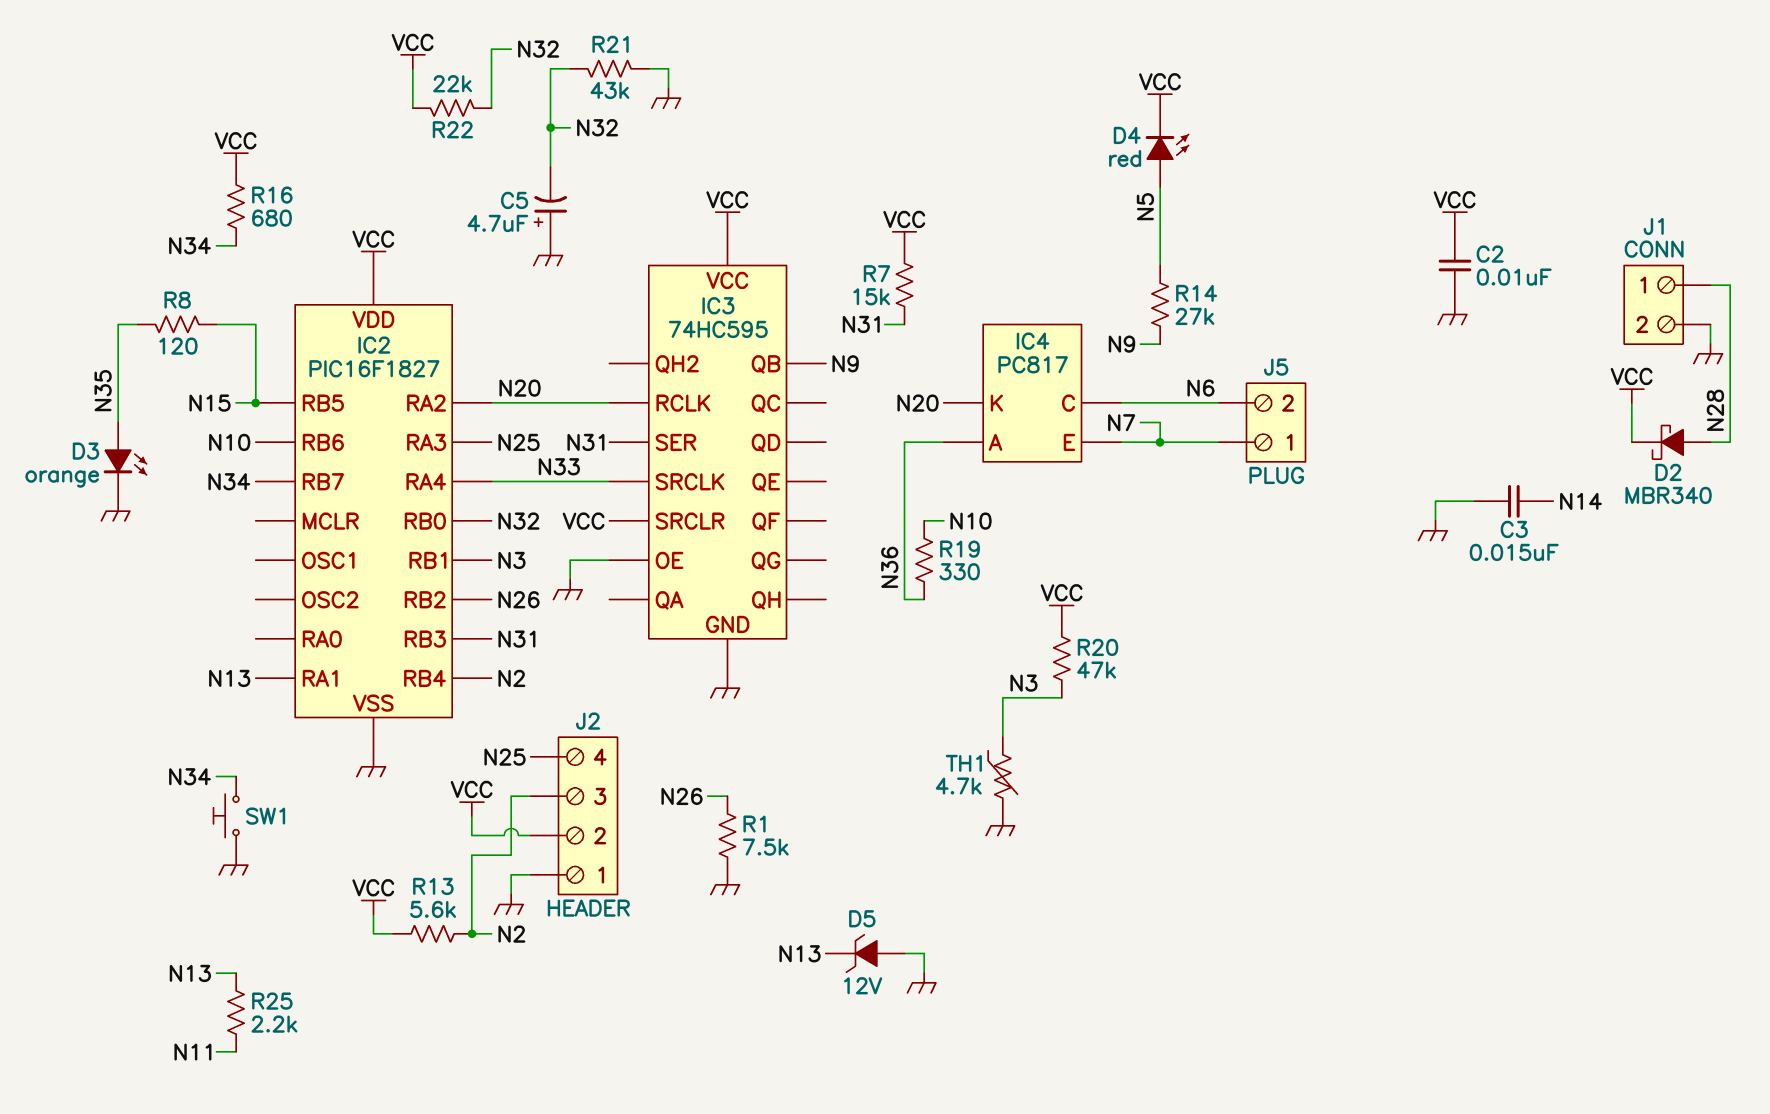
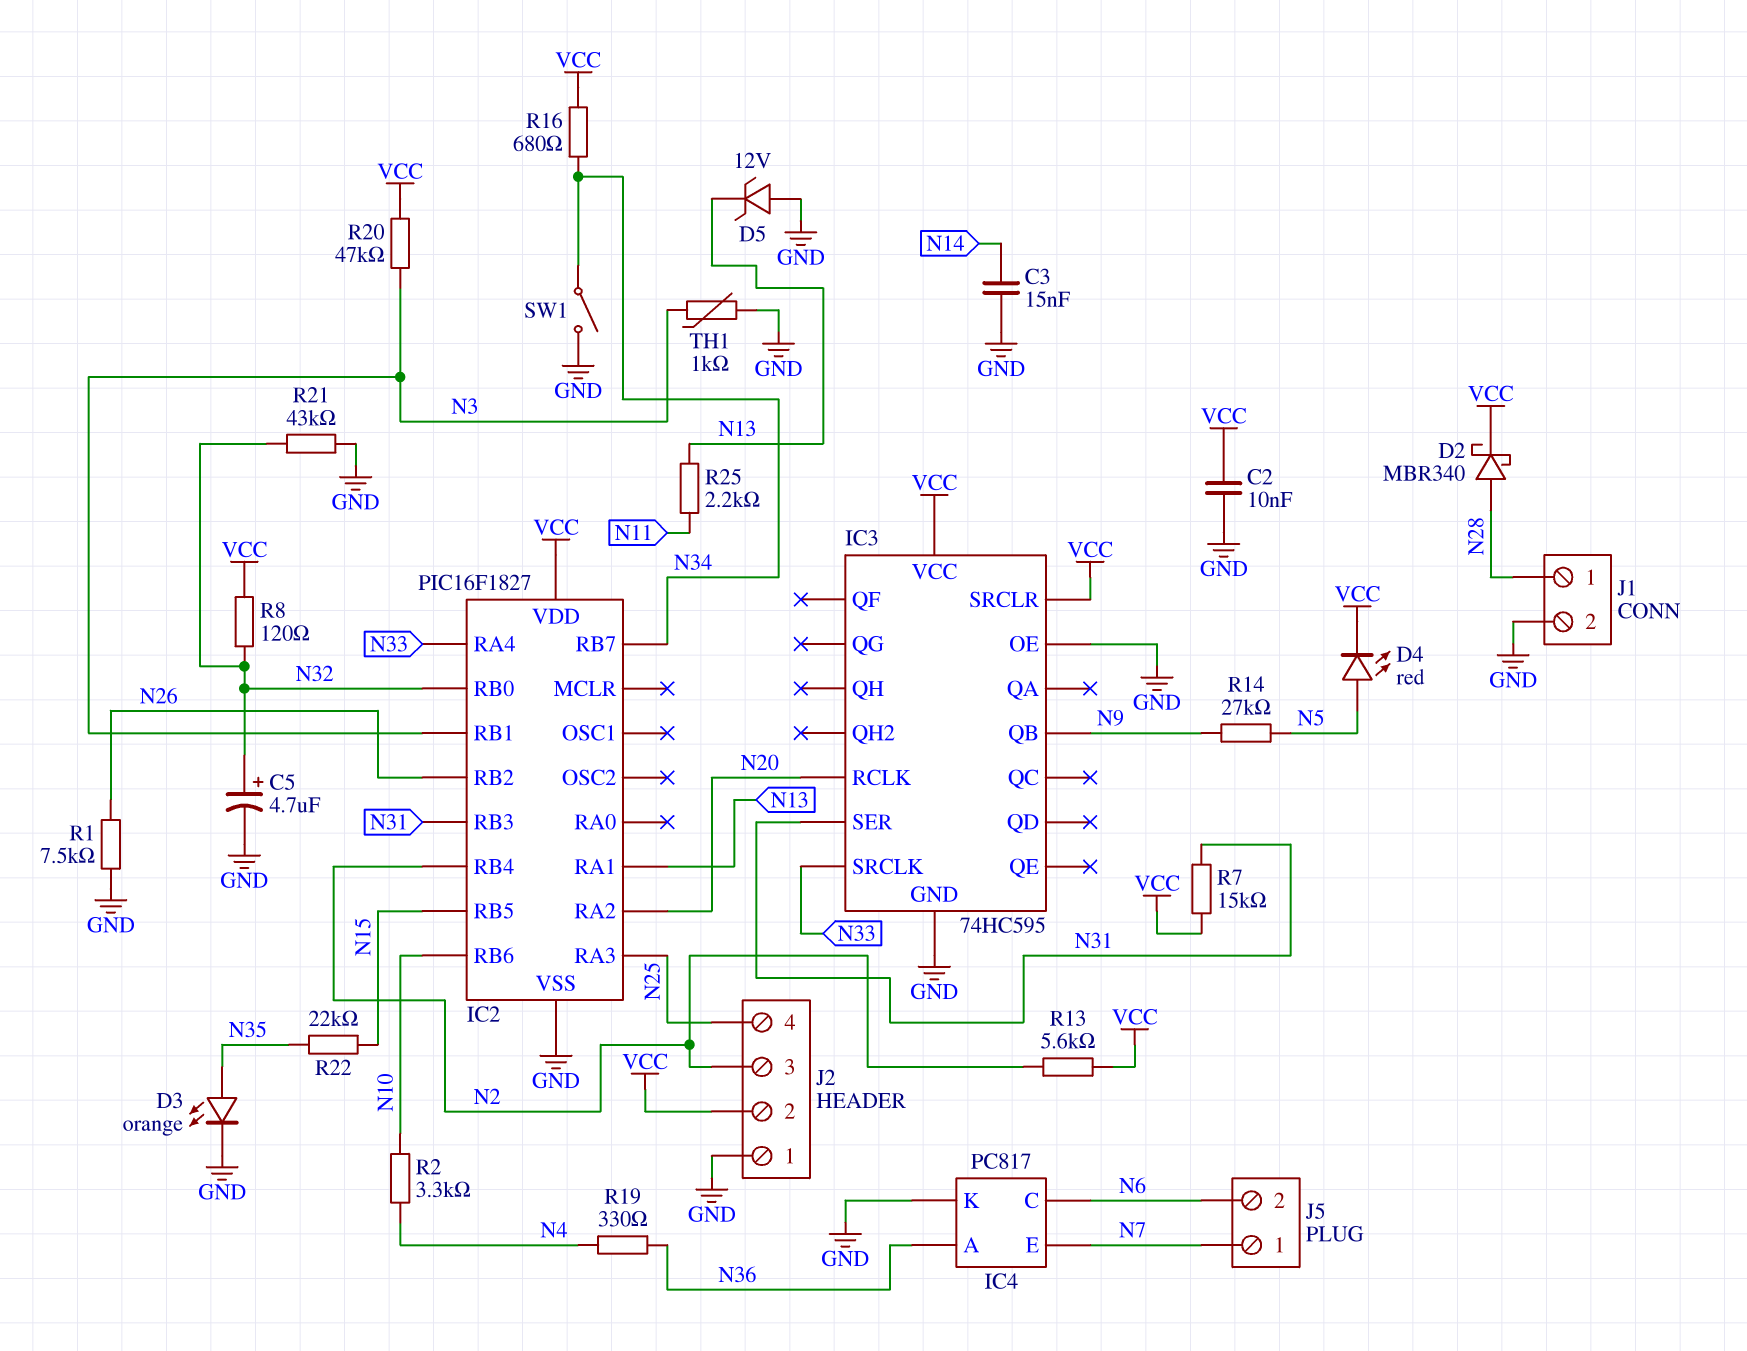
C5: 4.7uF (plus GND, minus N32) -> 4.7uF (plus N32, minus GND)
IC4 pin K: N20 -> GND
R2: none -> 3.3k (N4, N10)
R8: 120 (N15, N35) -> 120 (N32, VCC)
R19: 330 (N10, N36) -> 330 (N4, N36)
R22: 22k (N32, VCC) -> 22k (N15, N35)
SW1: button (GND, N34) -> switch (GND, N34)
TH1: 4.7k (GND, N3) -> 1k (GND, N3)

